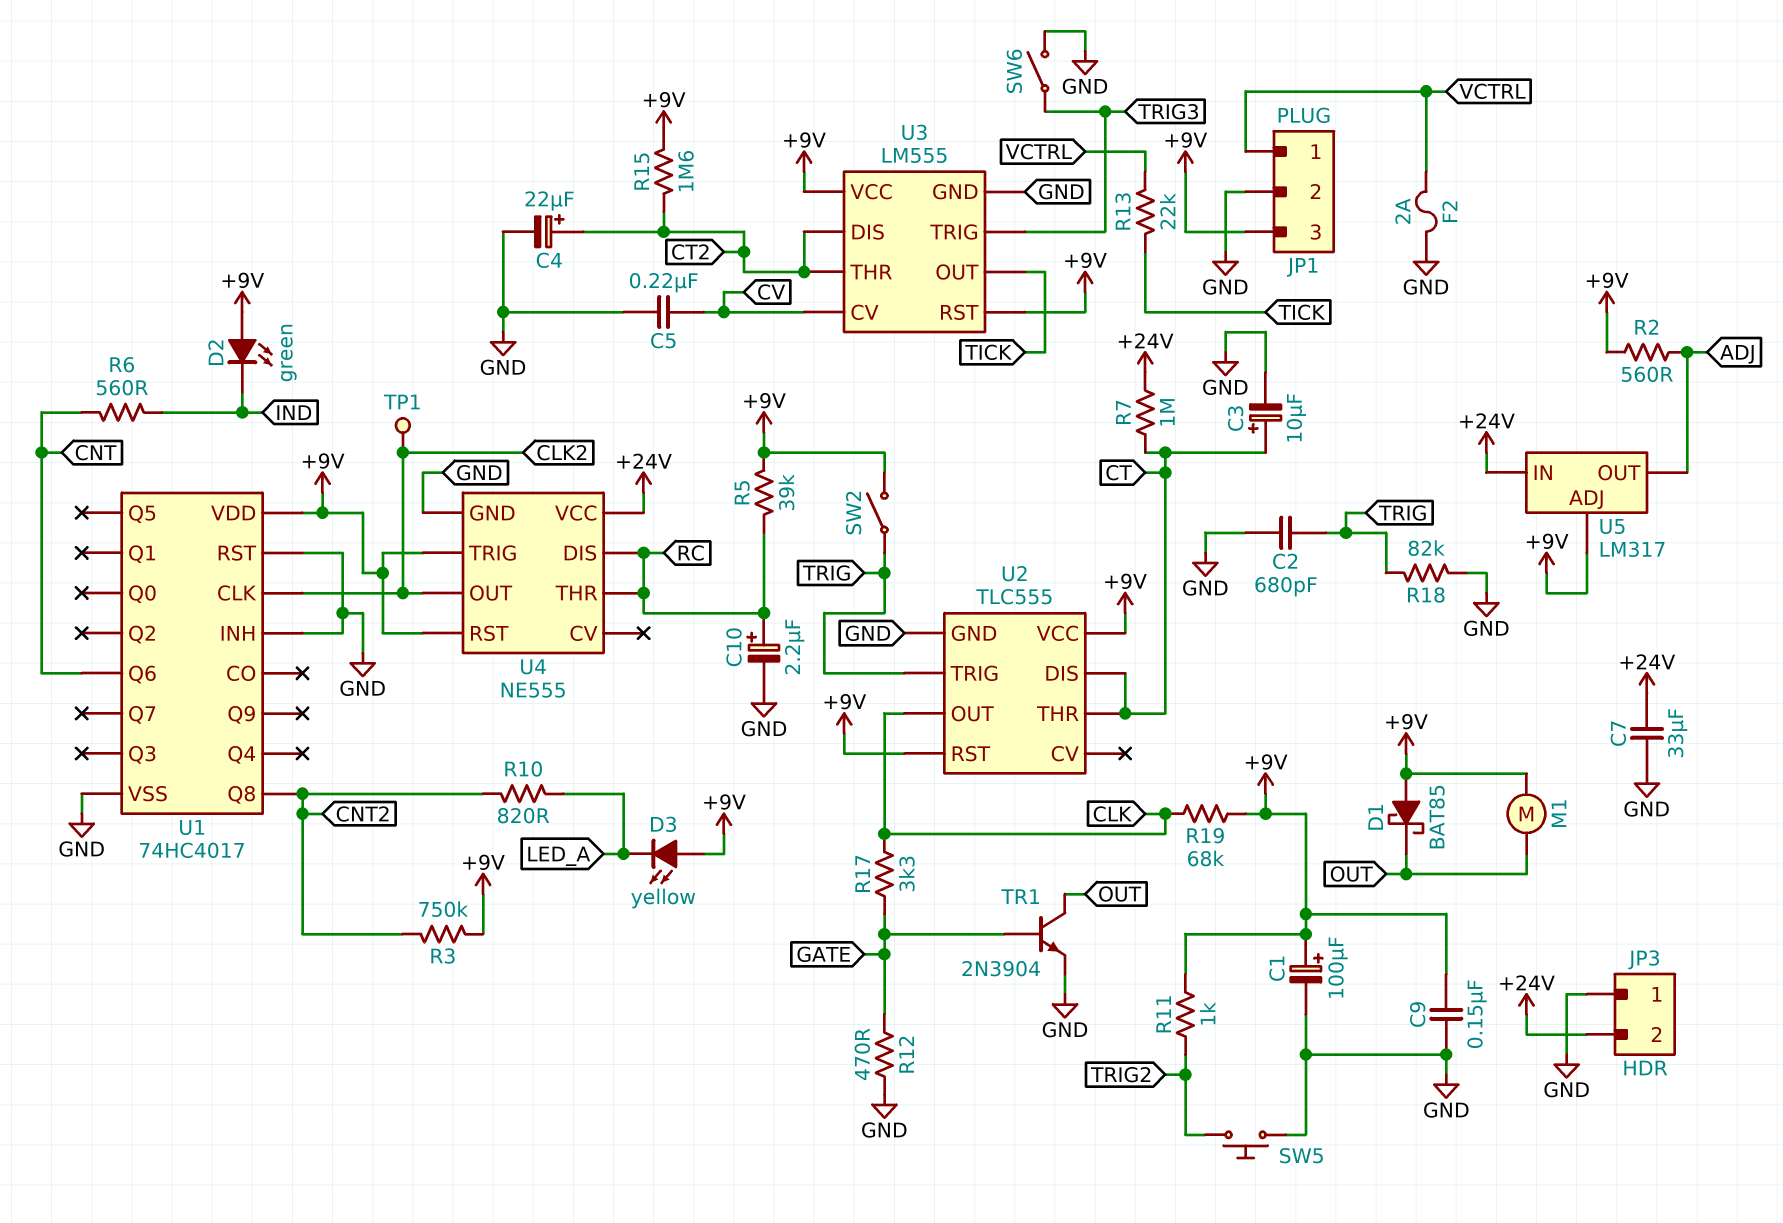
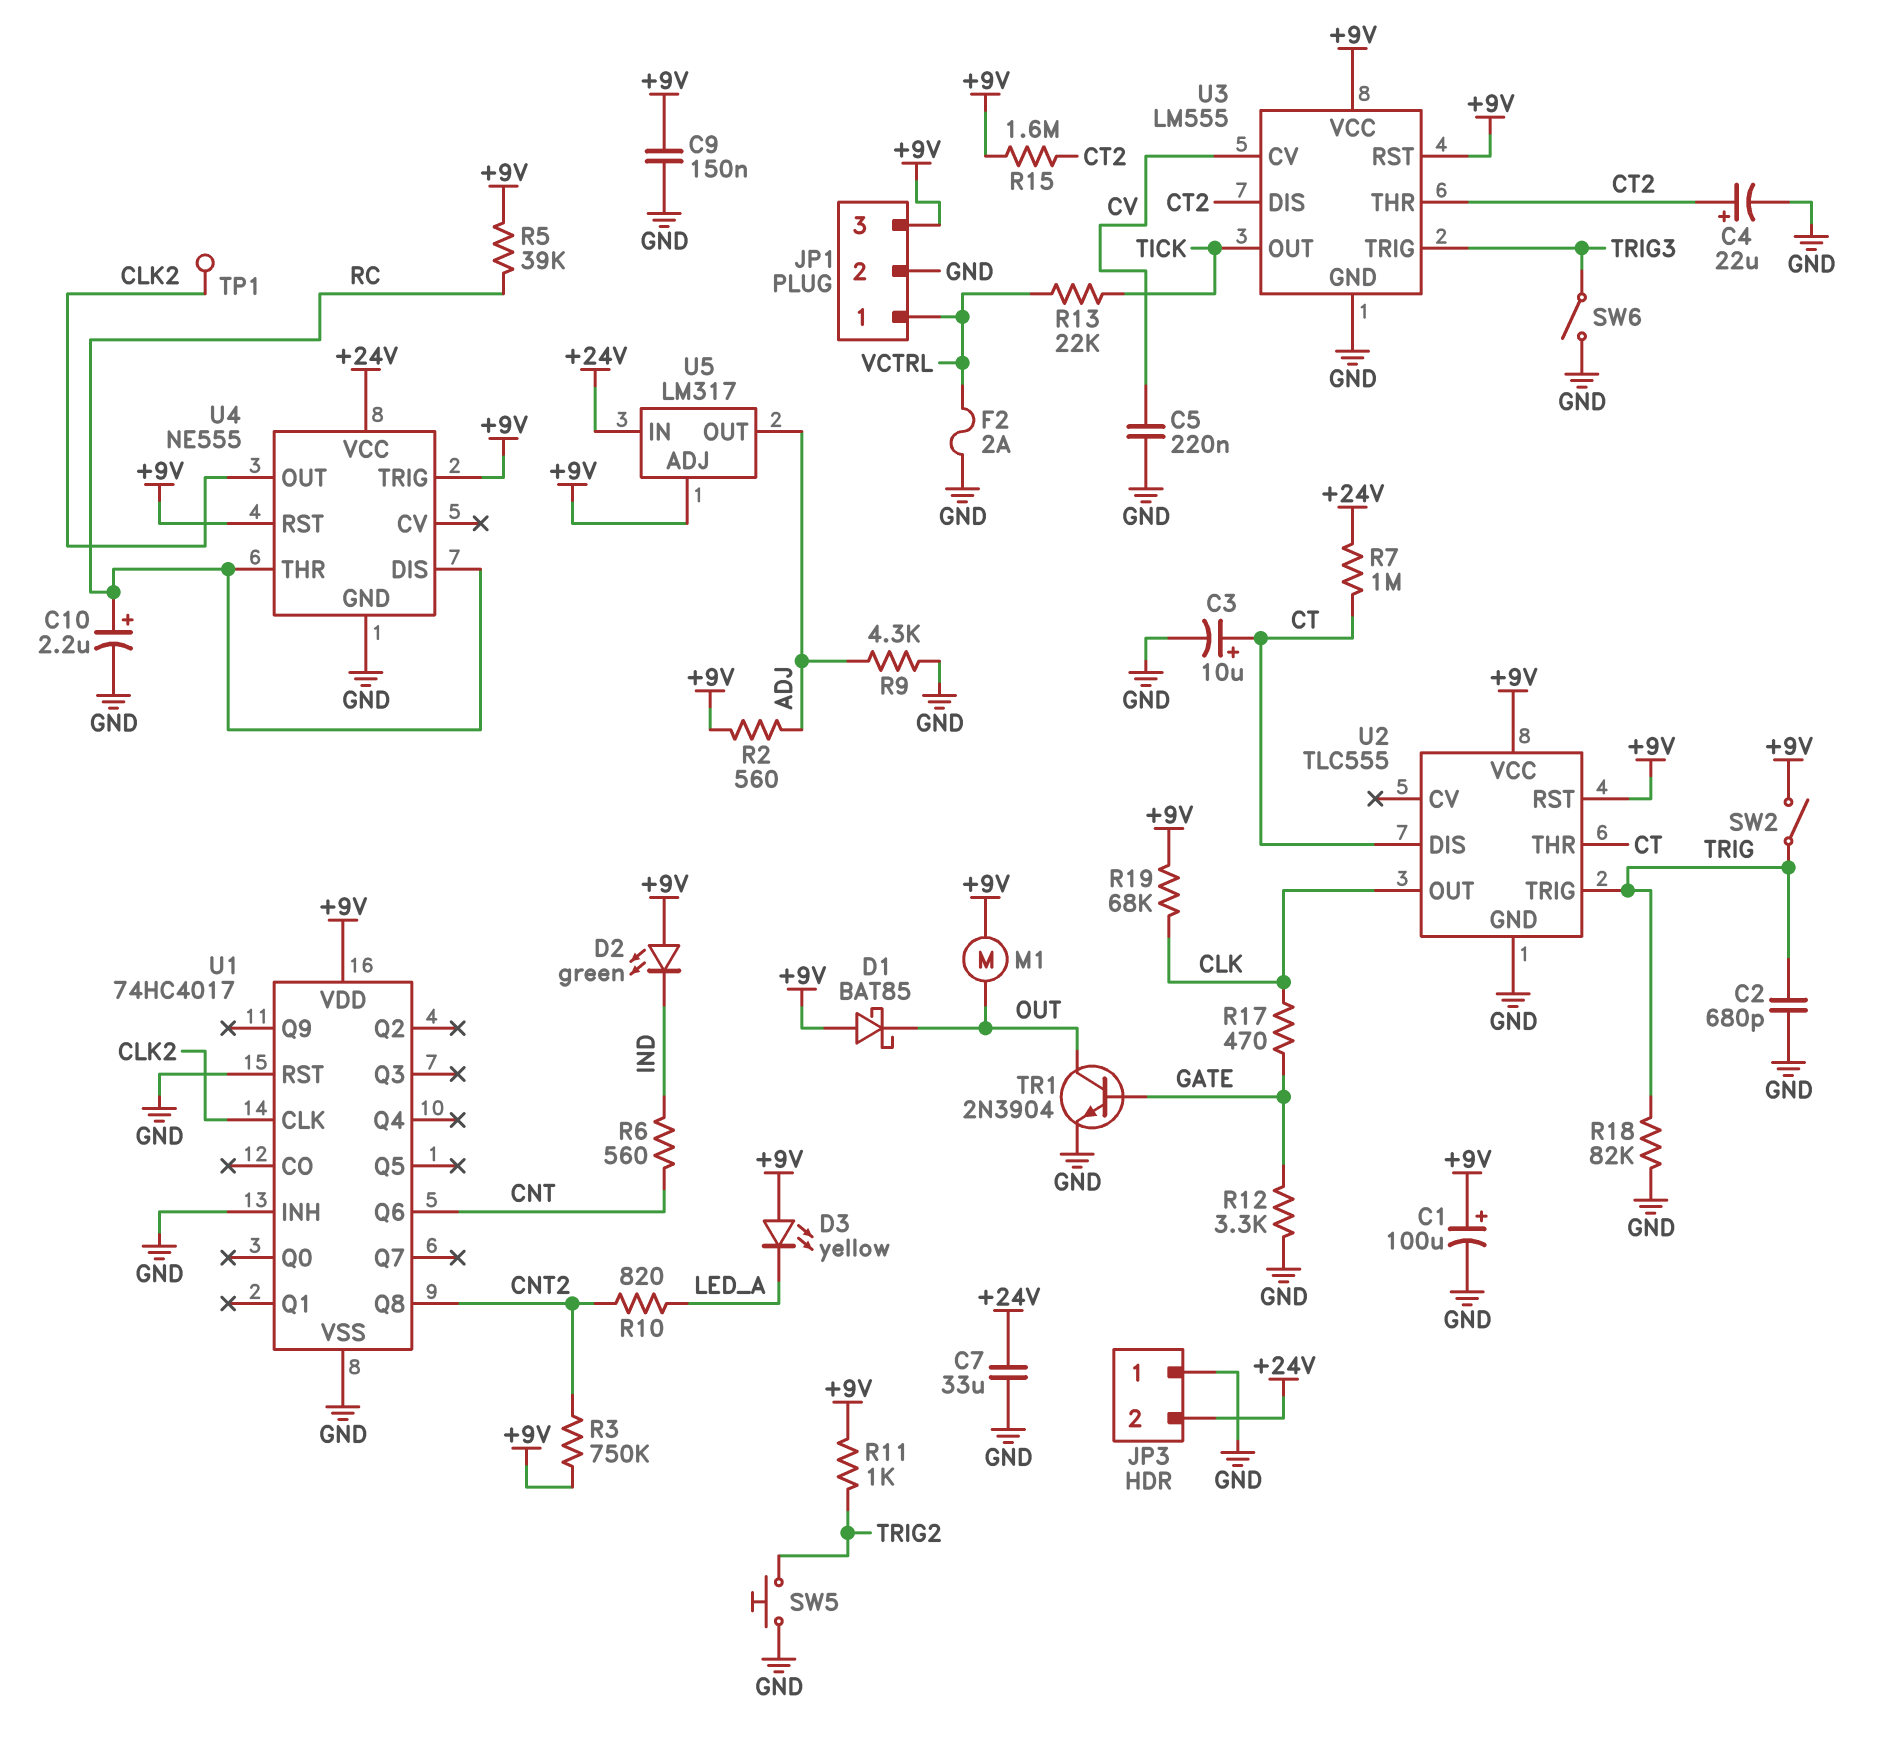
R9: none -> 4.3k (ADJ, GND)
R12: 470 (GATE, GND) -> 3.3k (GATE, GND)
R17: 3.3k (CLK, GATE) -> 470 (CLK, GATE)

